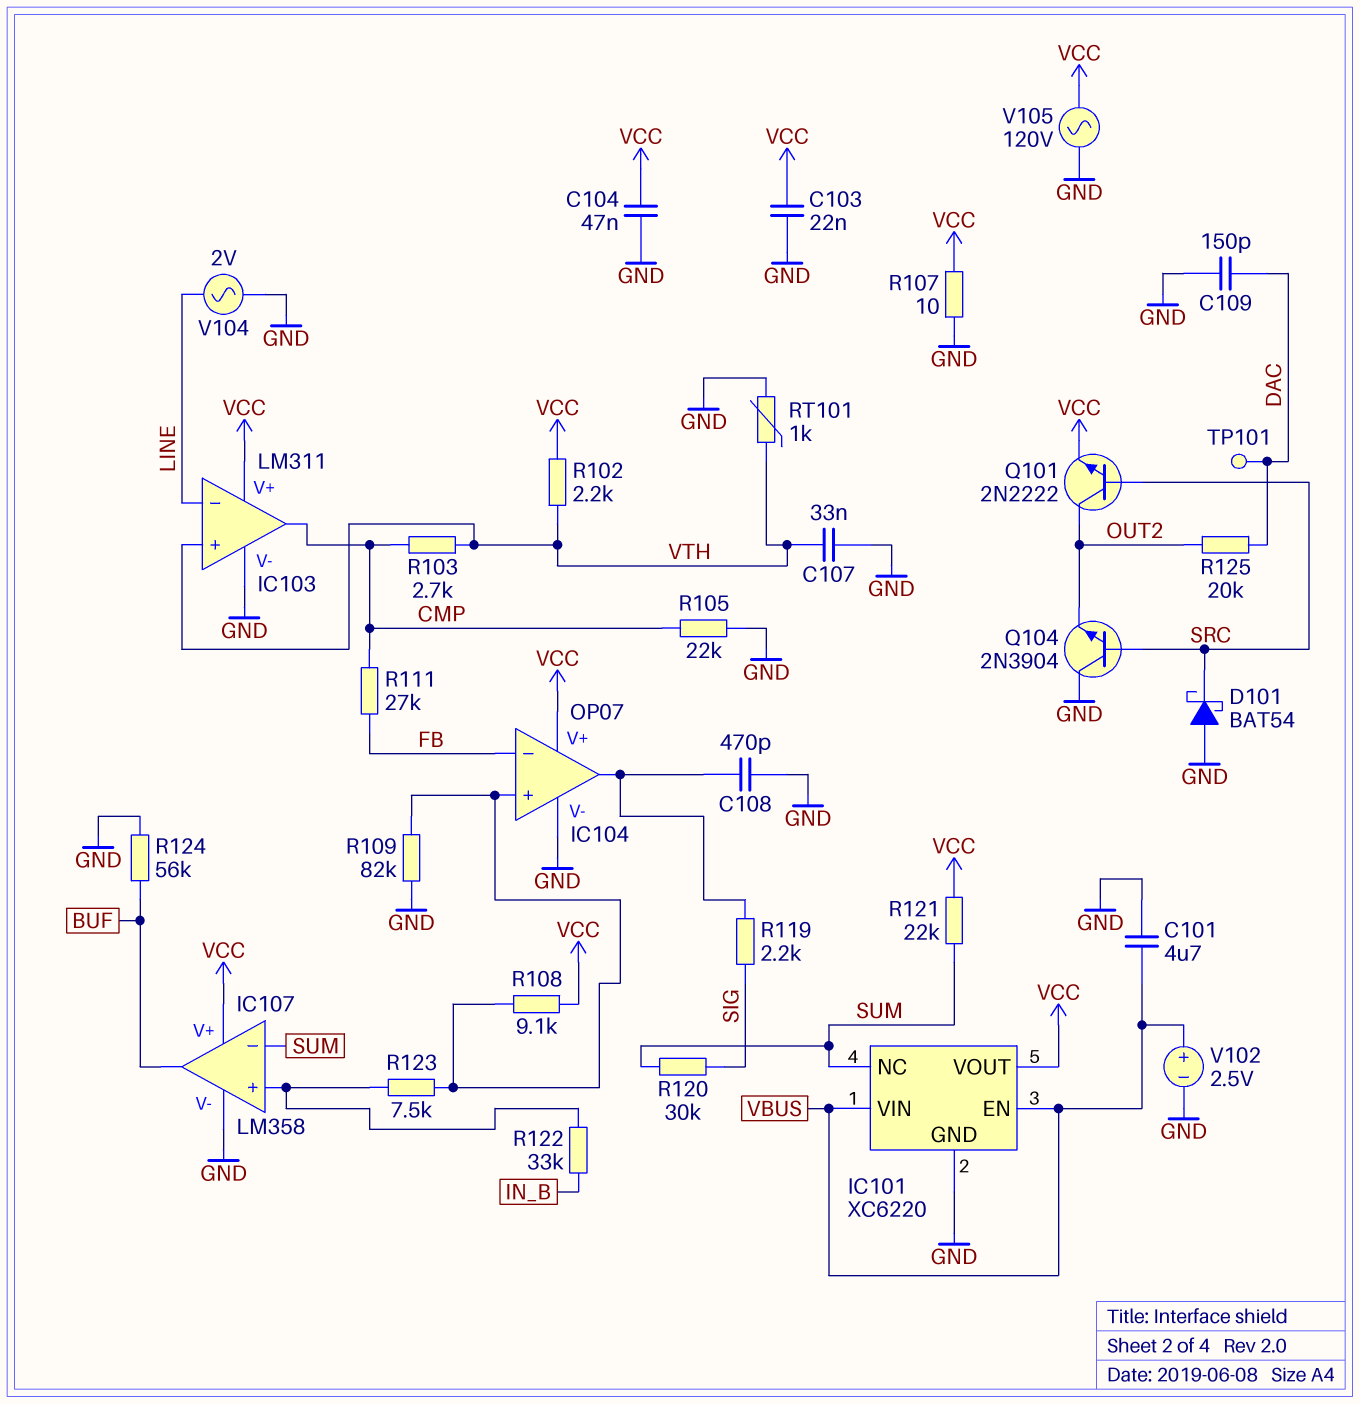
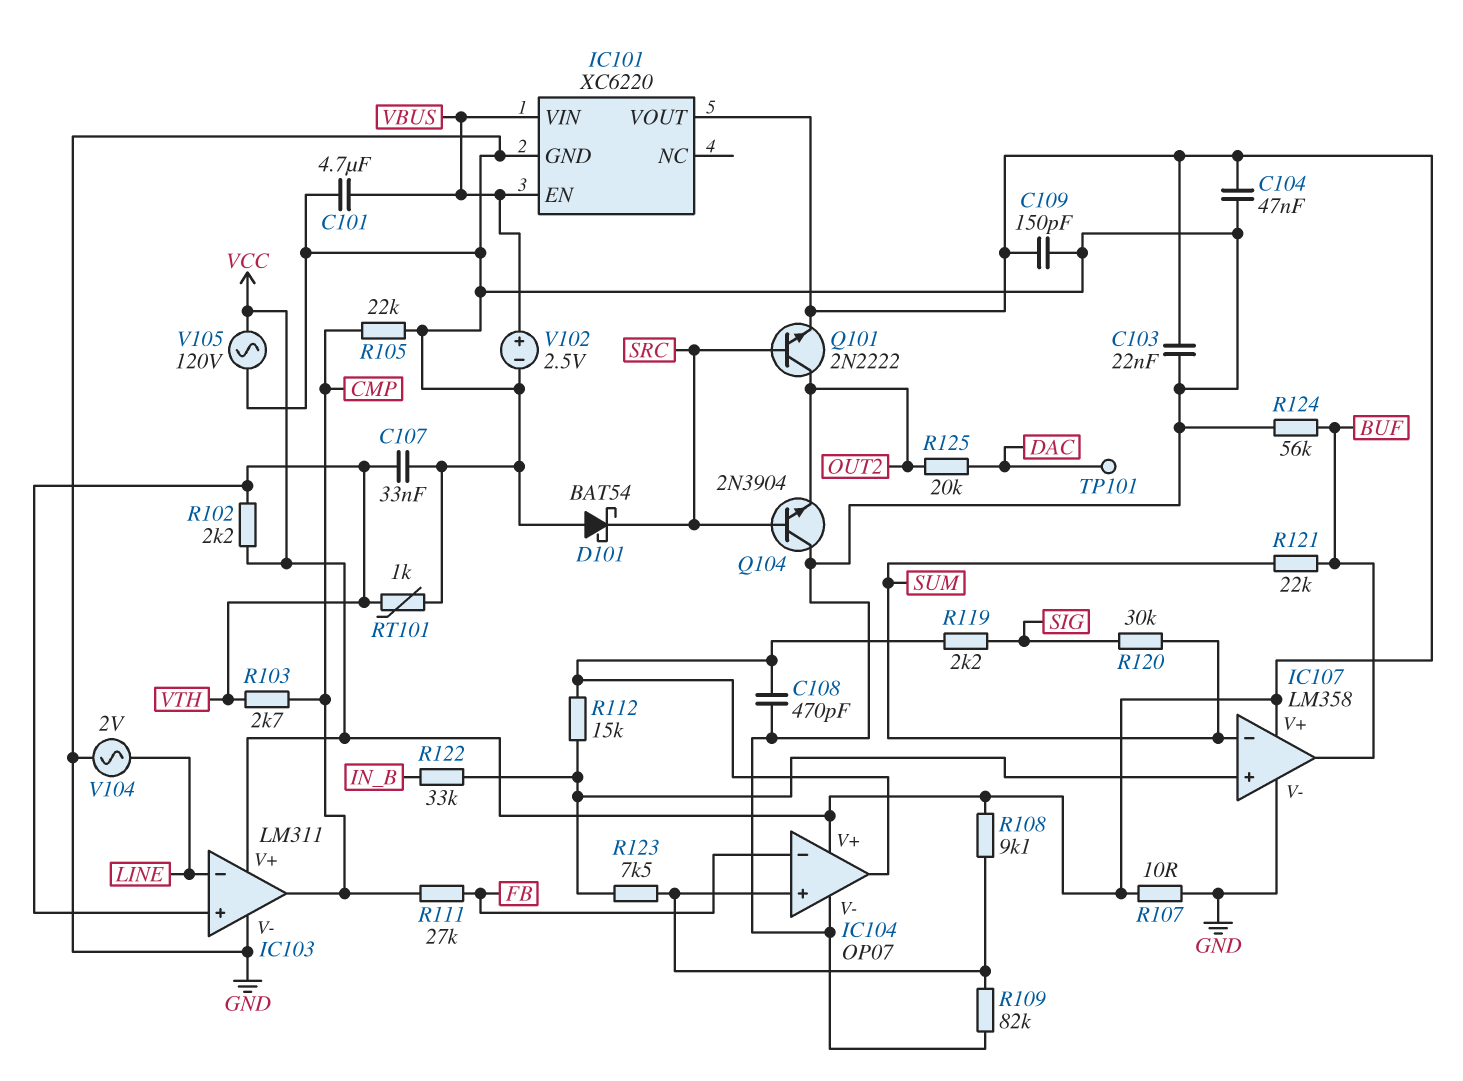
C109: 150pF (DAC, GND) -> 150pF (GND, VCC)
IC101 pin NC: SUM -> none
R112: none -> 15k (IC104/out, IC107/in+)
R121: 22k (SUM, VCC) -> 22k (BUF, SUM)

